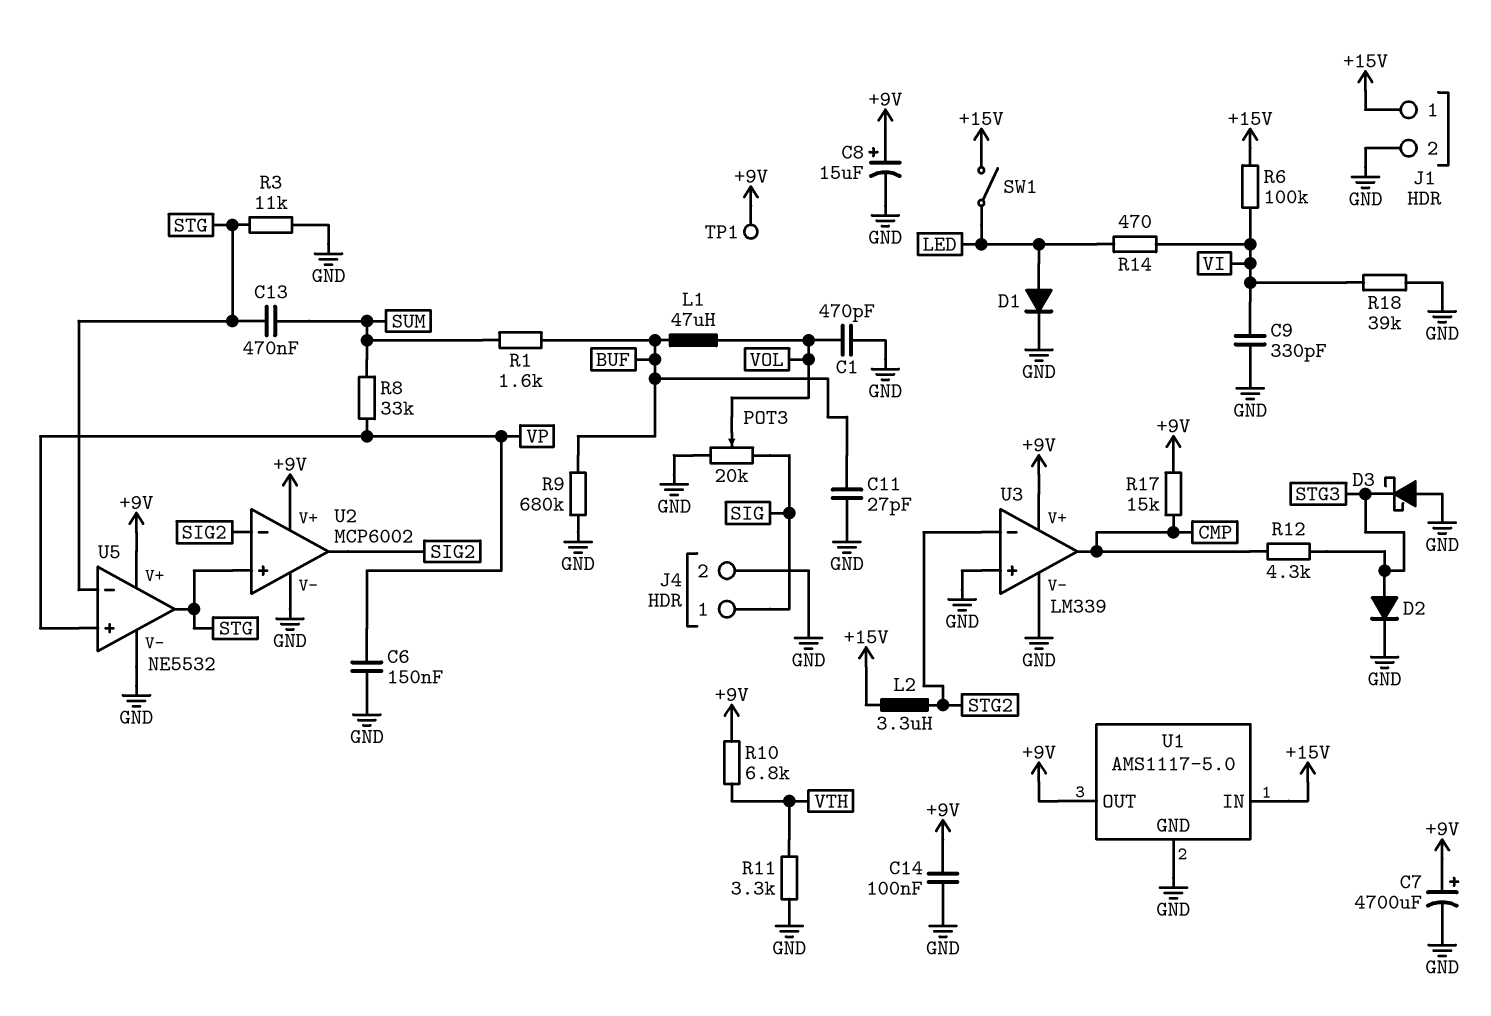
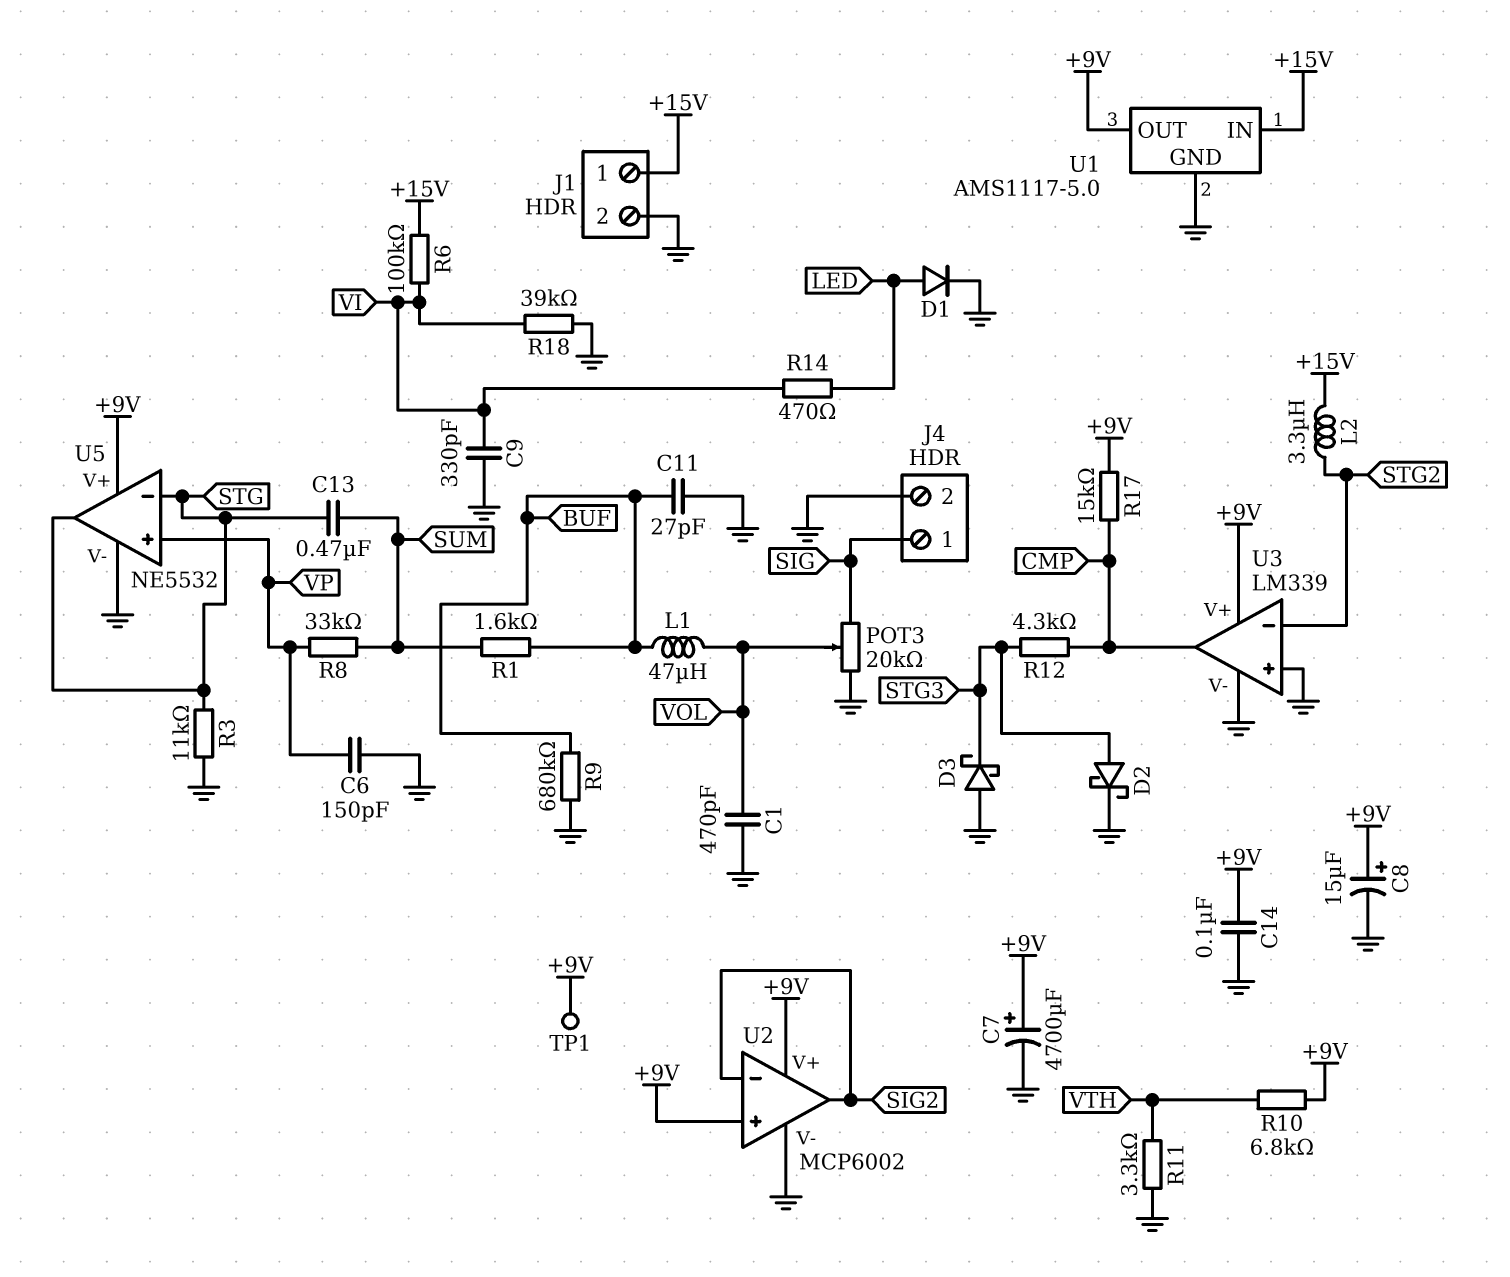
C6: 150nF (GND, VP) -> 150pF (GND, VP)
D2: diode (A STG3, K GND) -> schottky (A STG3, K GND)
SW1: switch (+15V, LED) -> none
U2 pin in+: STG -> +9V

